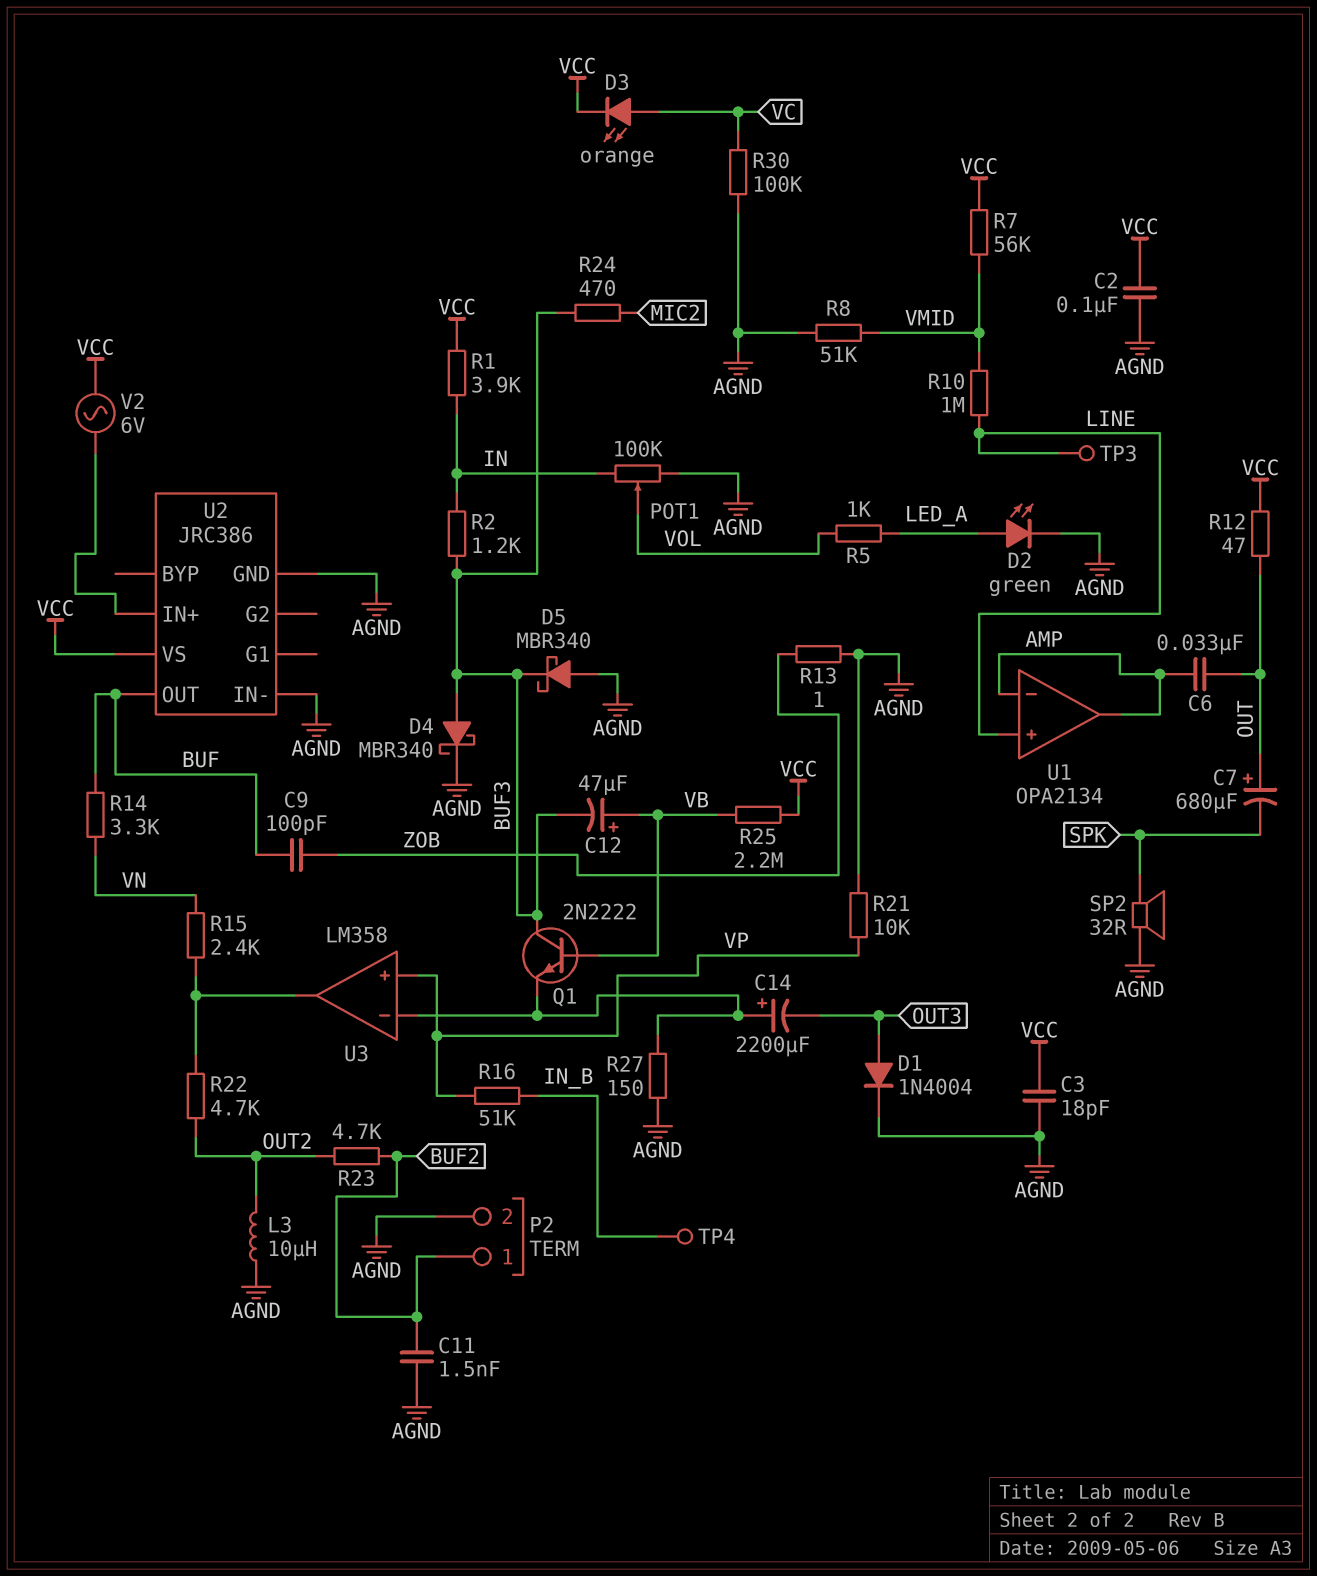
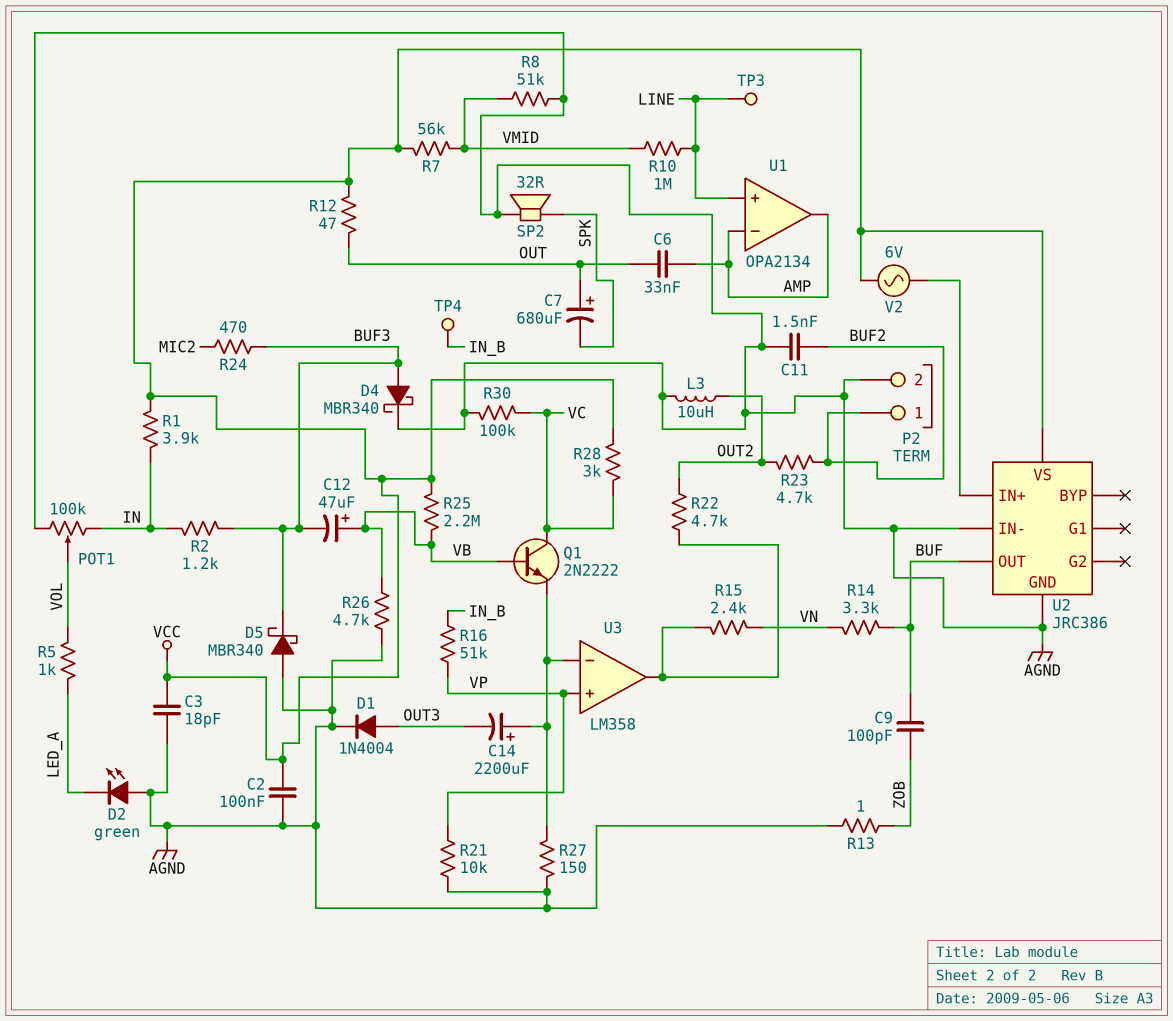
D2: LED green (A LED_A, K AGND) -> LED green (A AGND, K LED_A)
D3: LED orange (A VC, K VCC) -> none
Q1: NPN 2N2222 (B VB, C BUF3, E U3/in-) -> NPN 2N2222 (B VB, C VC, E U3/in-)
R26: none -> 4.7k (AGND, VB)
R28: none -> 3k (VC, VCC)

